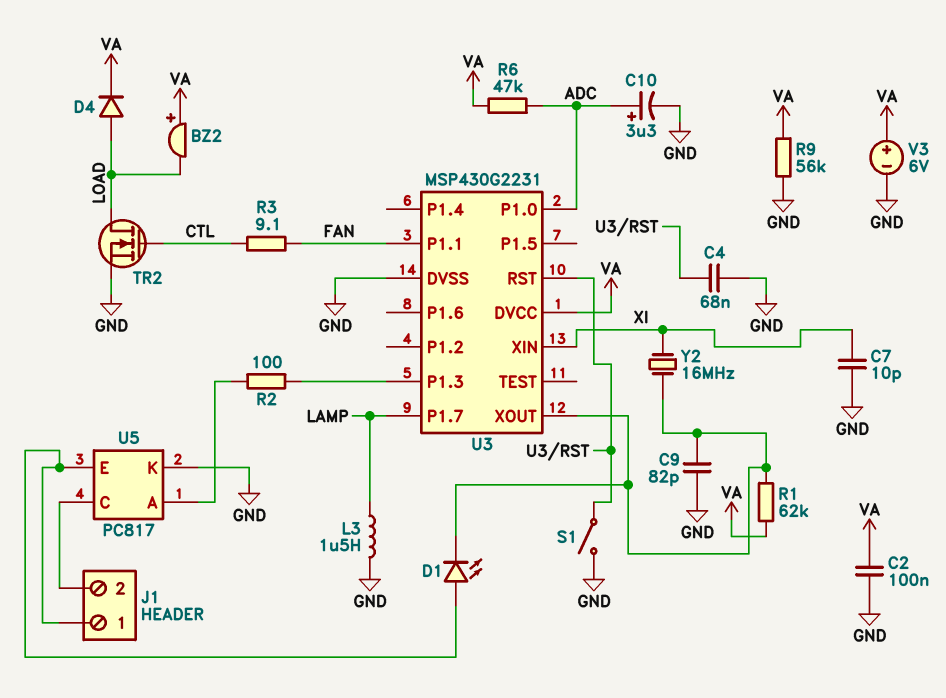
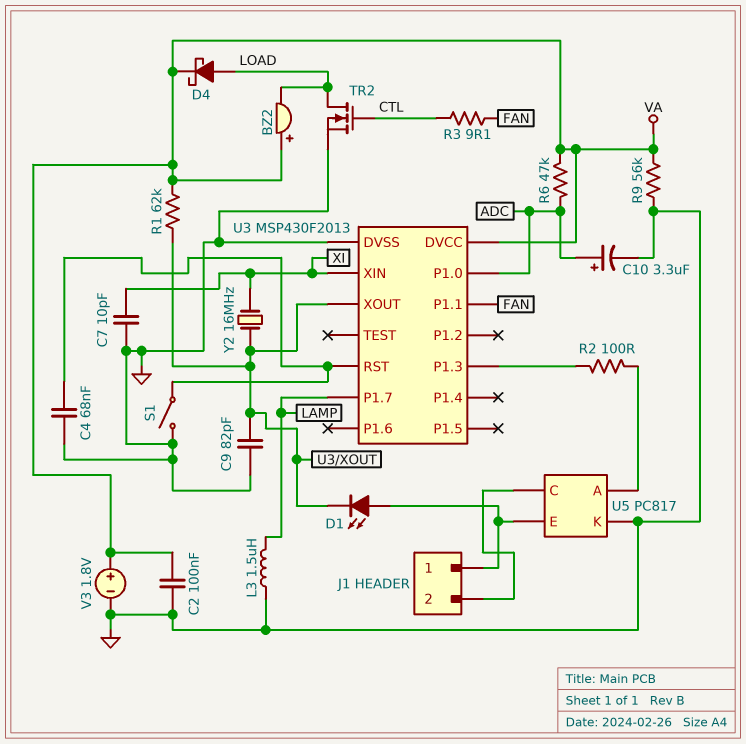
D4: diode (A LOAD, K VA) -> schottky (A LOAD, K VA)
U3: MSP430G2231 -> MSP430F2013
V3: 6V (plus VA, minus GND) -> 1.8V (plus VA, minus GND)

